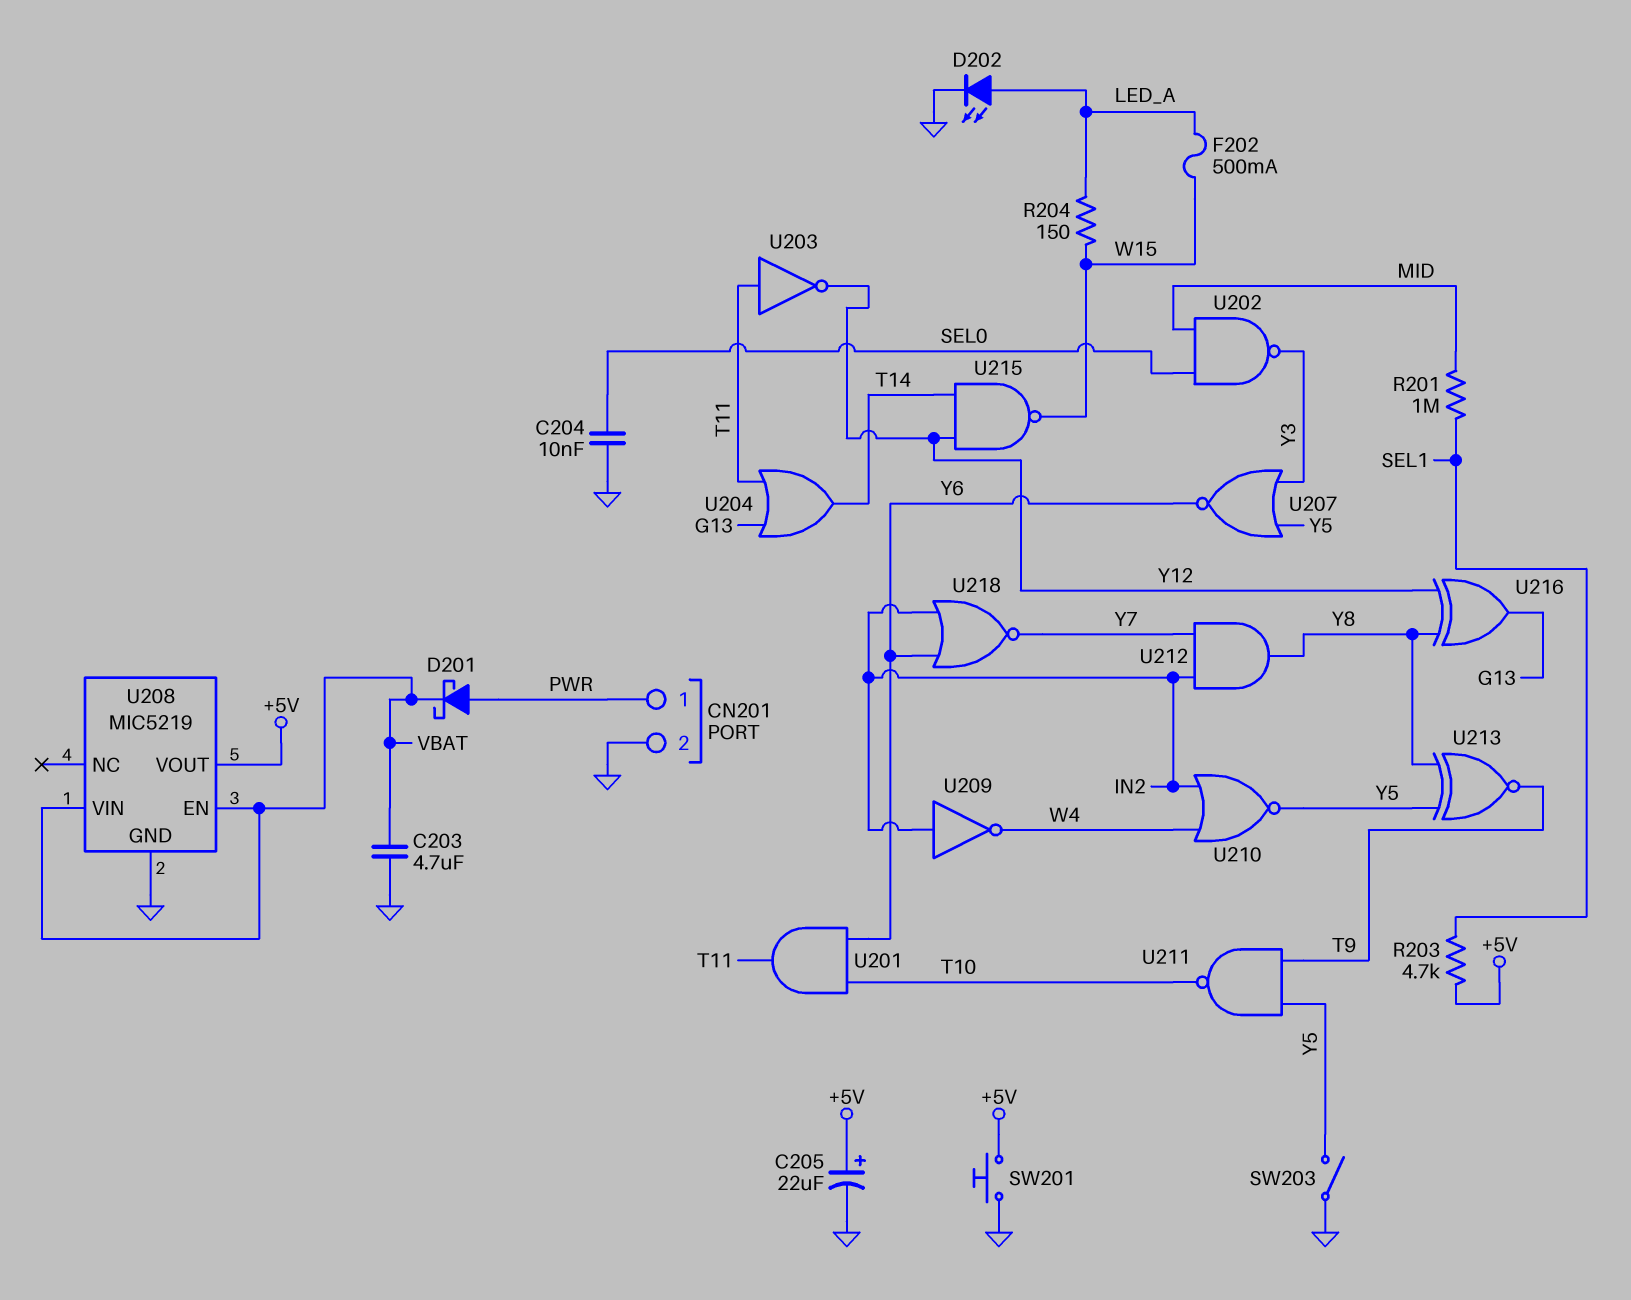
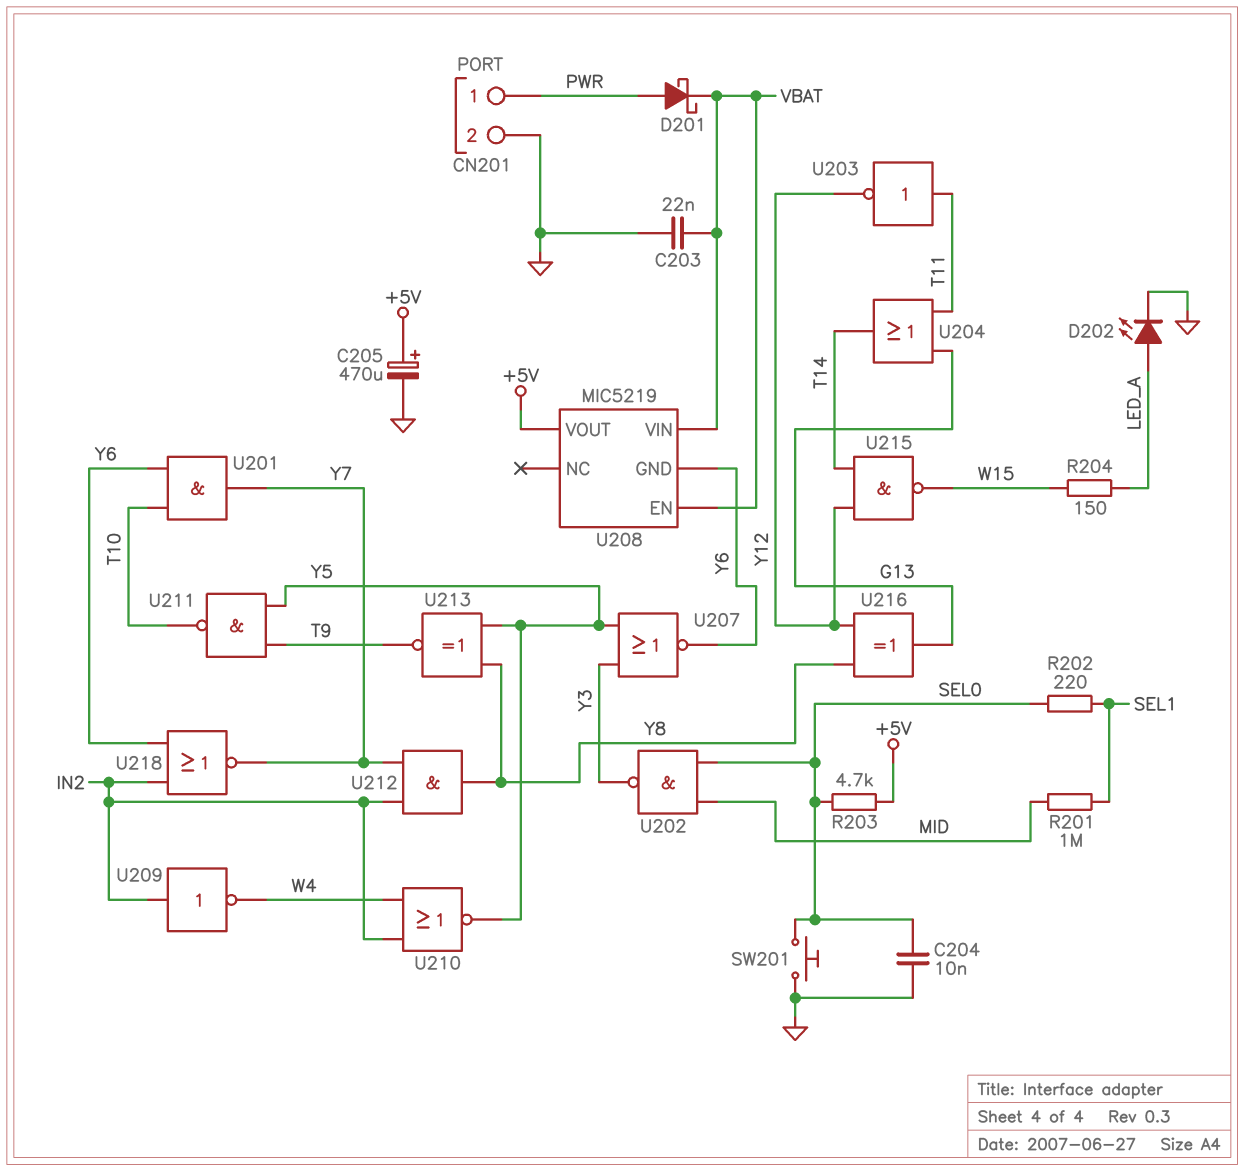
C203: 4.7uF (GND, VBAT) -> 22nF (GND, VBAT)
C205: 22uF (plus +5V, minus GND) -> 470uF (plus +5V, minus GND)
F202: 500mA (LED_A, W15) -> none
R202: none -> 220 (SEL0, SEL1)
R203: 4.7k (+5V, SEL1) -> 4.7k (+5V, SEL0)
SW201: button (+5V, GND) -> button (GND, SEL0)
SW203: switch (GND, Y5) -> none
U201: AND (in T10, in Y6, out T11) -> AND (in T10, in Y6, out Y7)
U208 pin GND: GND -> Y6

